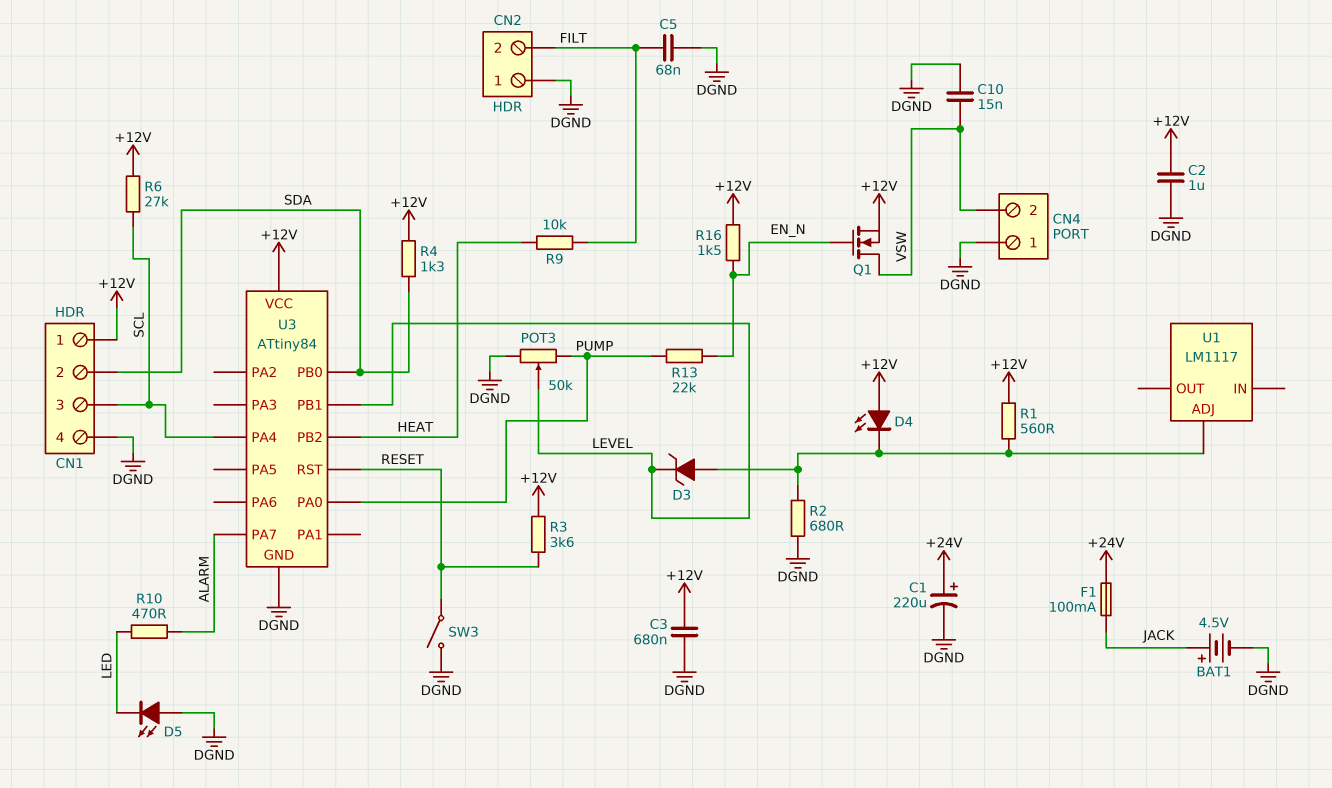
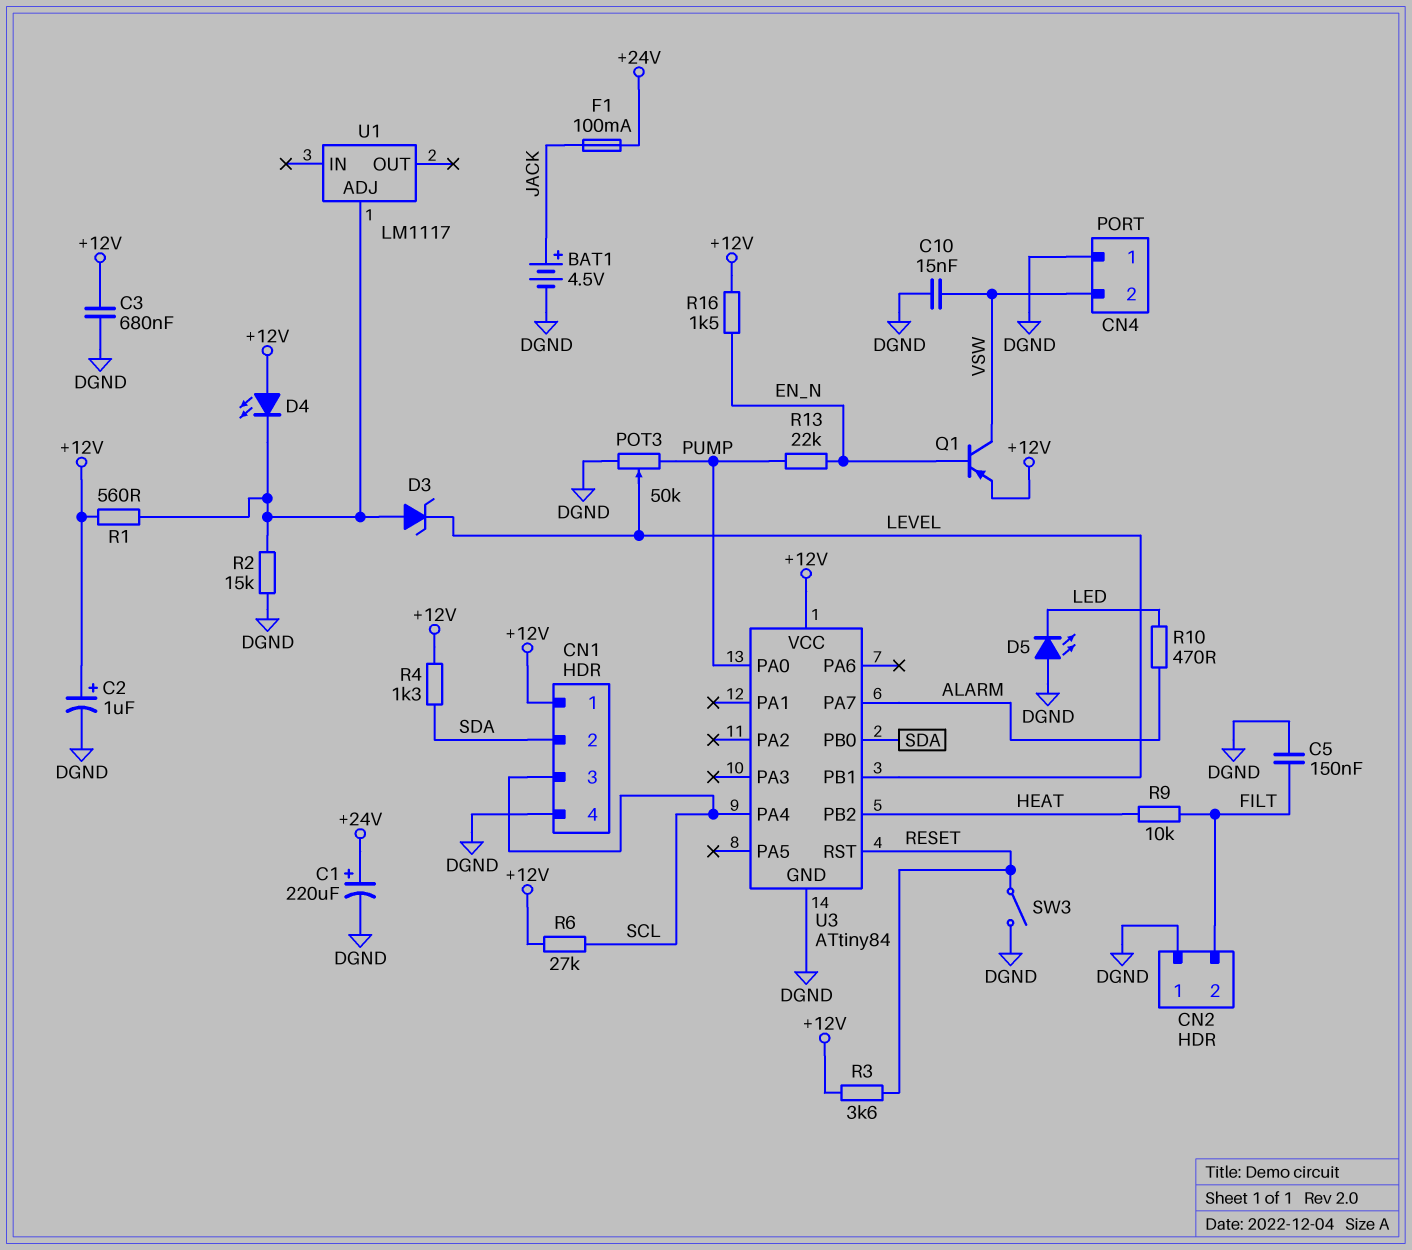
C2: 1uF (+12V, DGND) -> 1uF (plus +12V, minus DGND)
C5: 68nF (DGND, FILT) -> 150nF (DGND, FILT)
Q1: NMOS (G EN_N, D VSW, S +12V) -> PNP (B EN_N, C VSW, E +12V)
R2: 680 (DGND, U1/ADJ) -> 15k (DGND, U1/ADJ)

